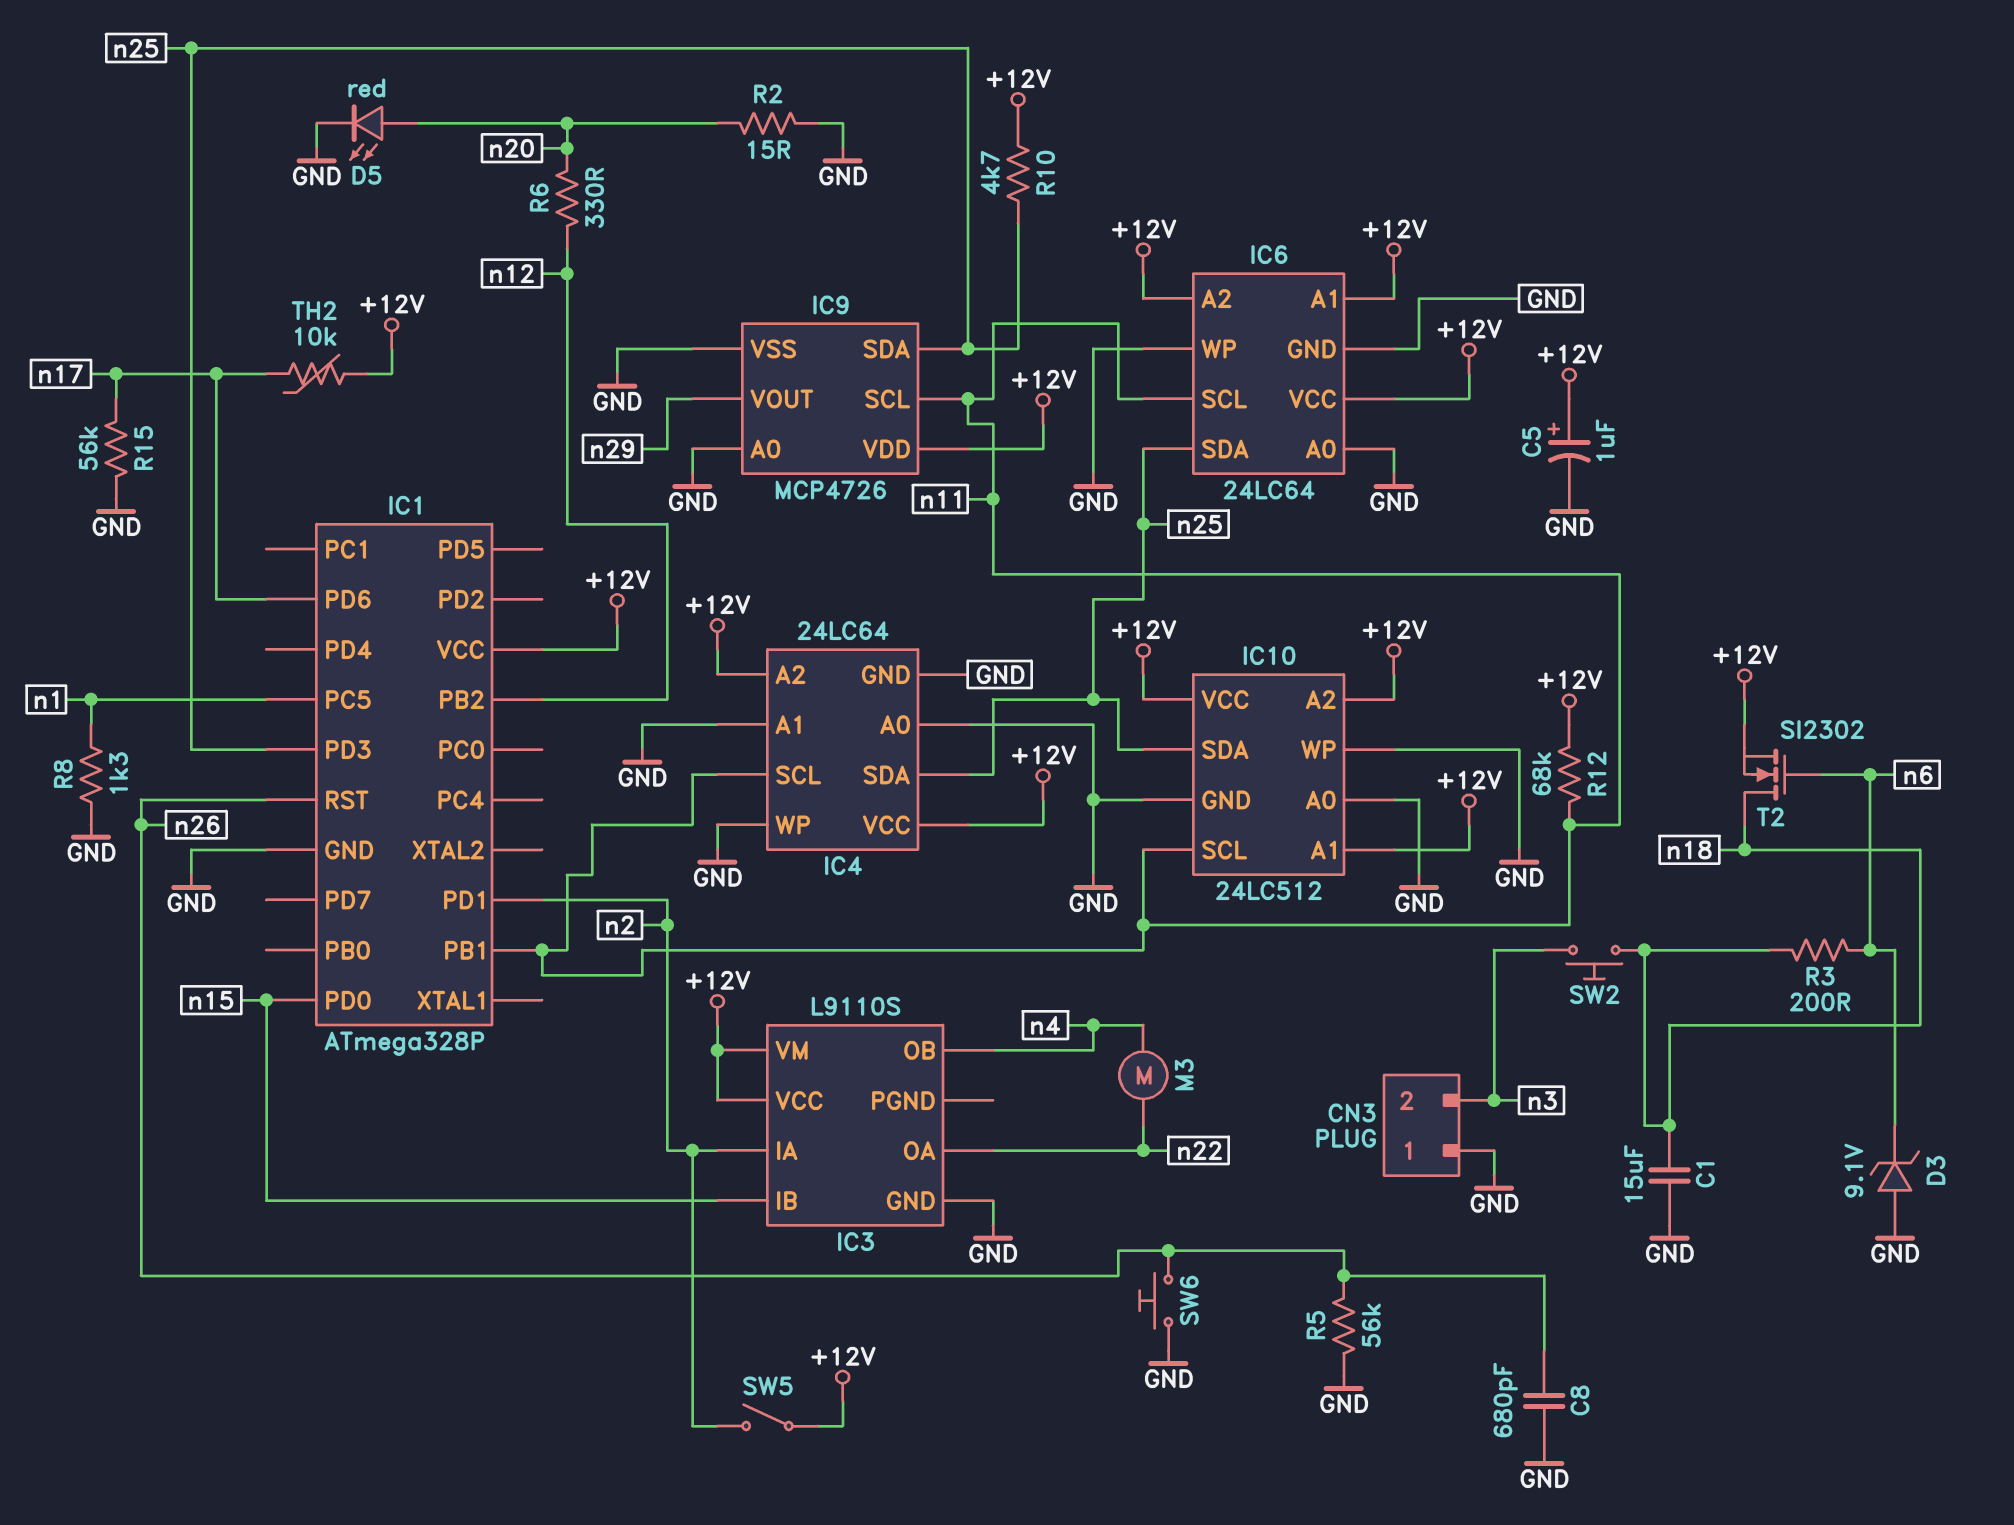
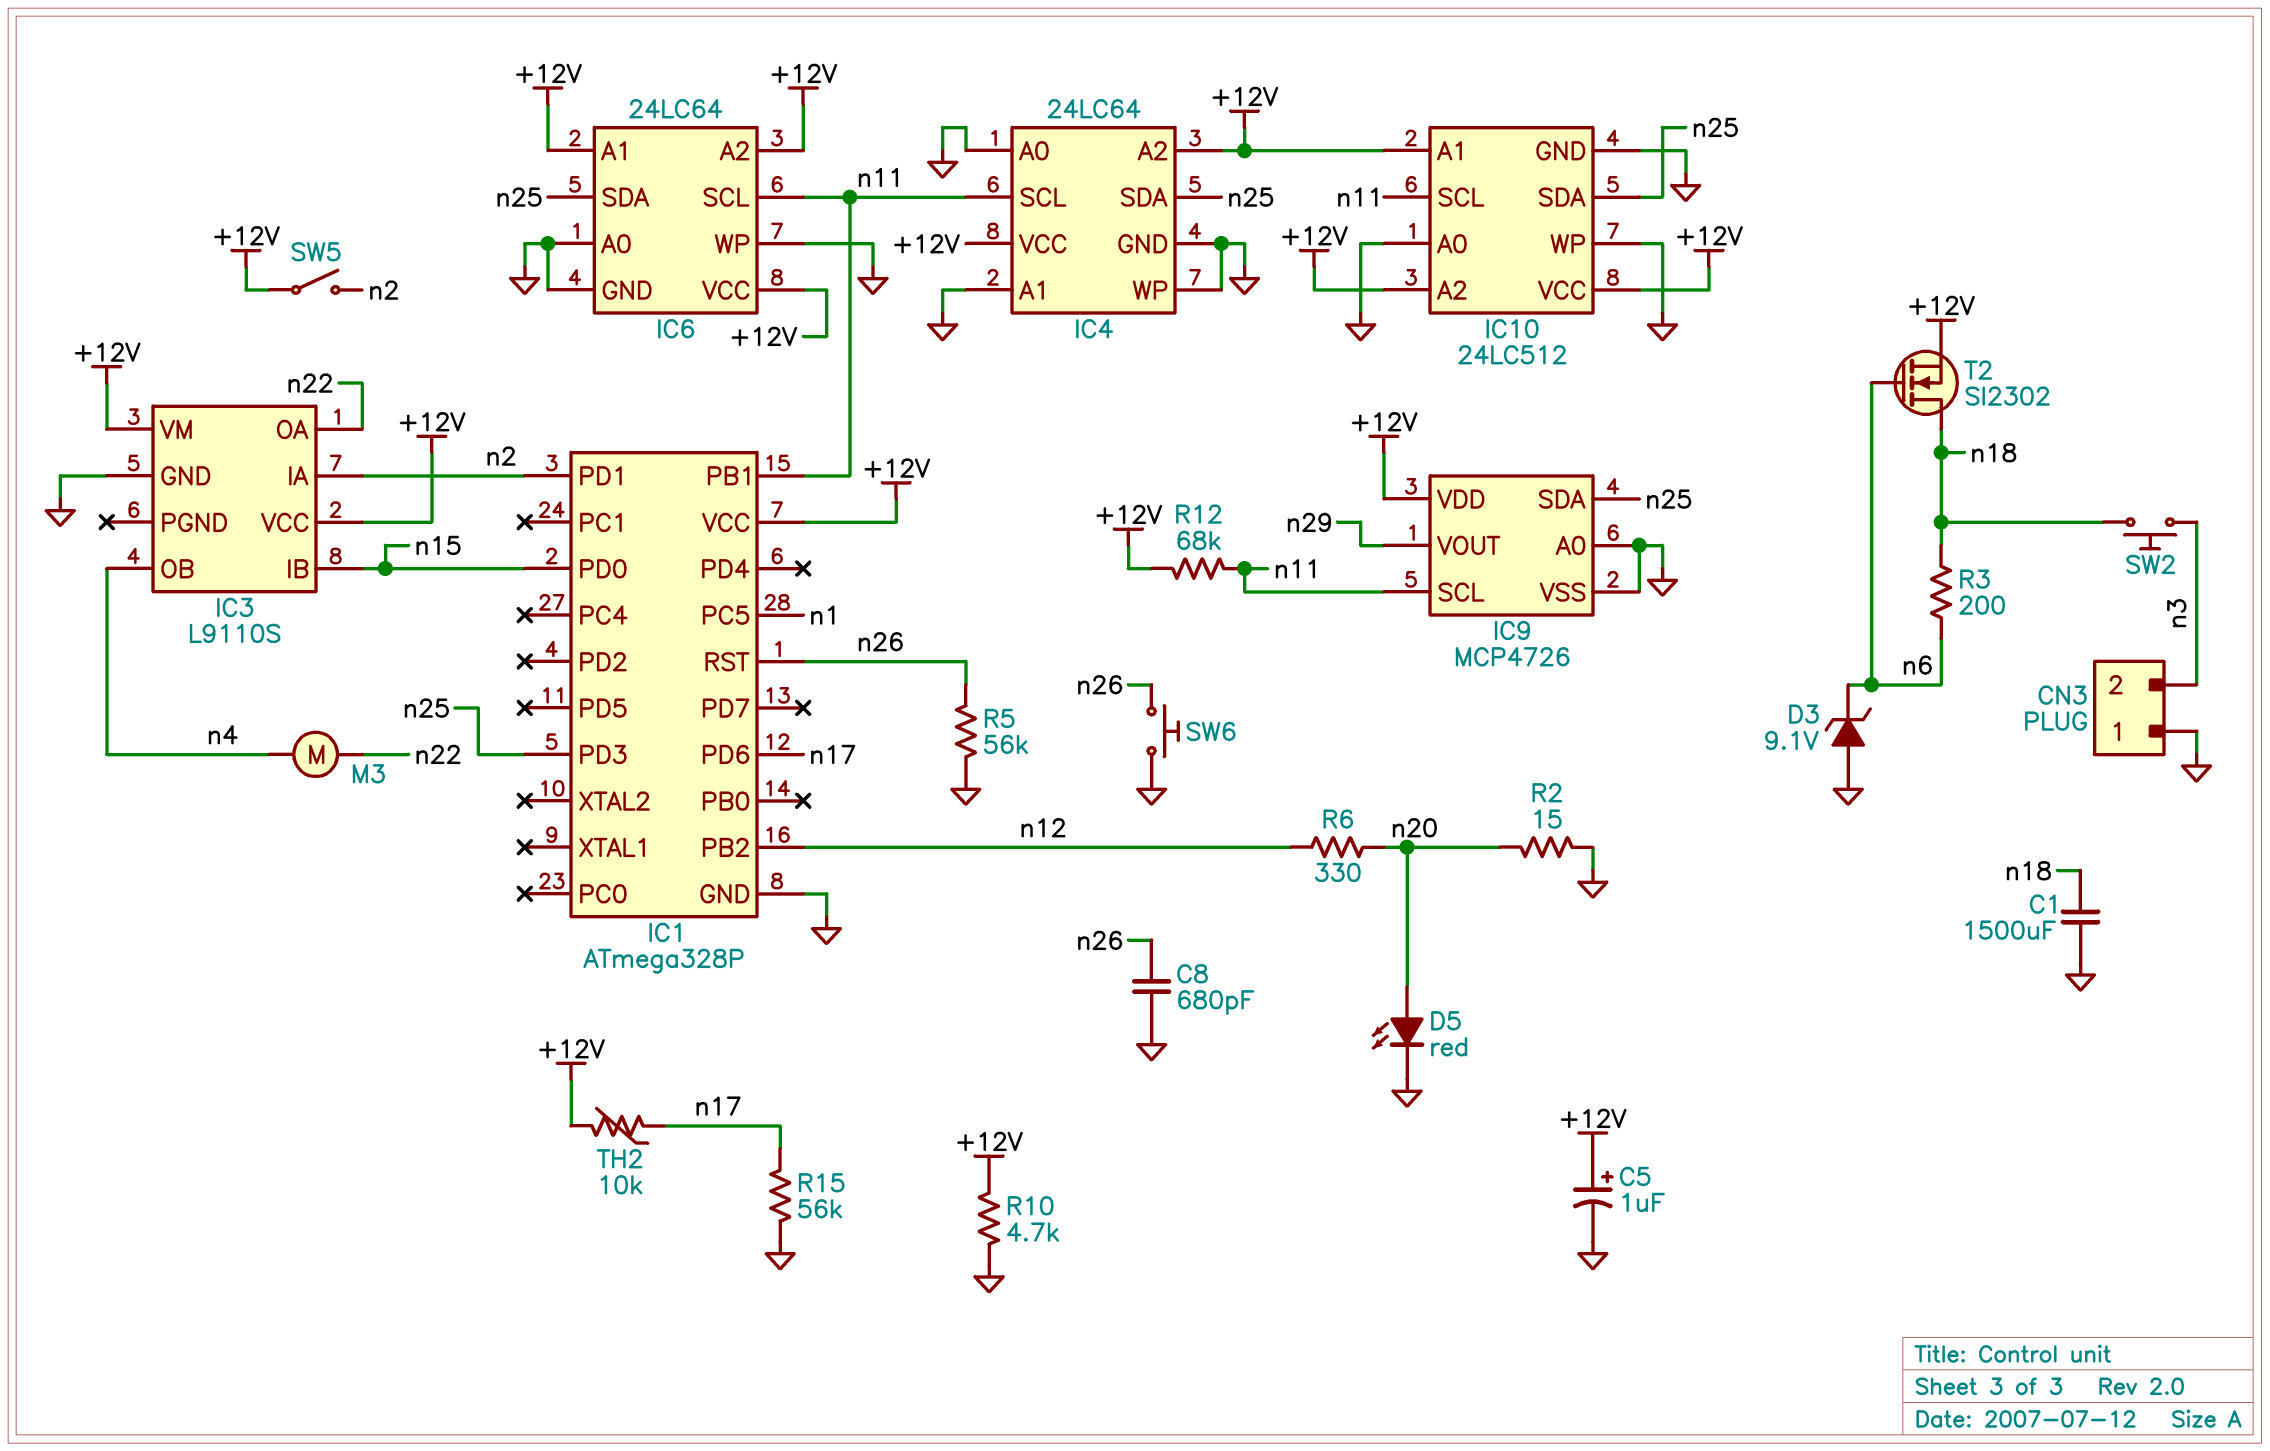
C1: 15uF (GND, n18) -> 1500uF (GND, n18)
R8: 1.3k (GND, n1) -> none
R10: 4.7k (+12V, n25) -> 4.7k (+12V, GND)

